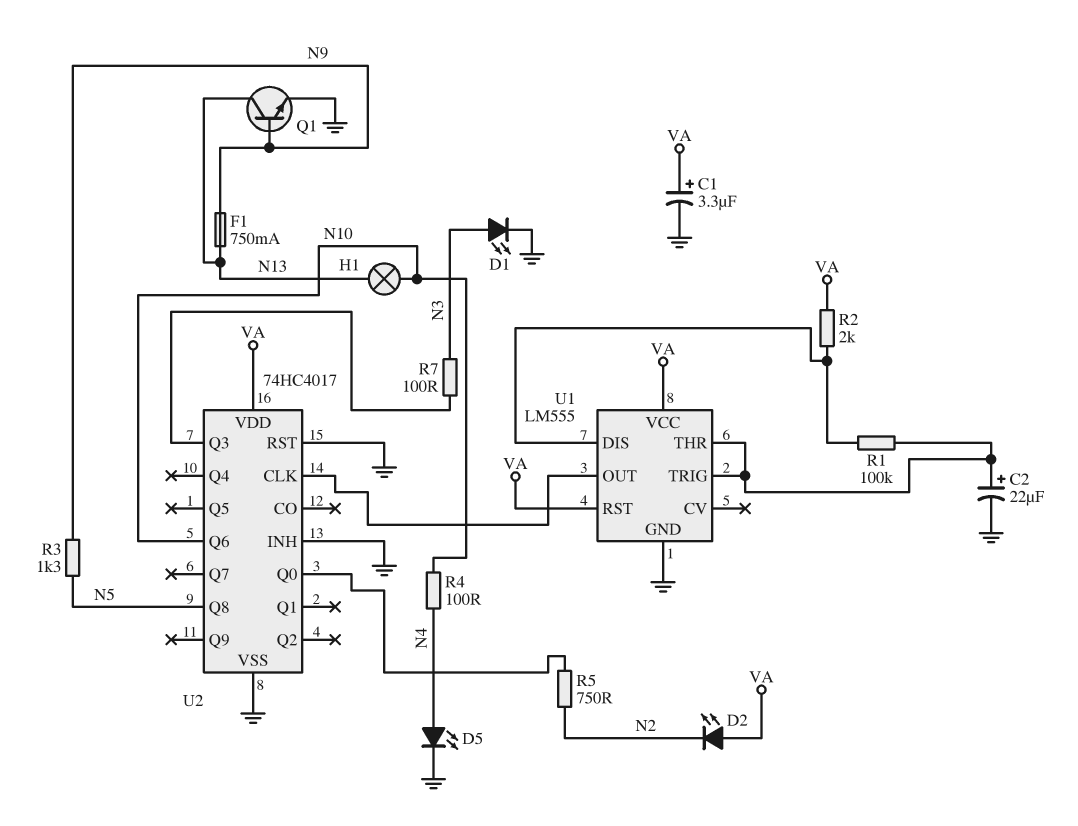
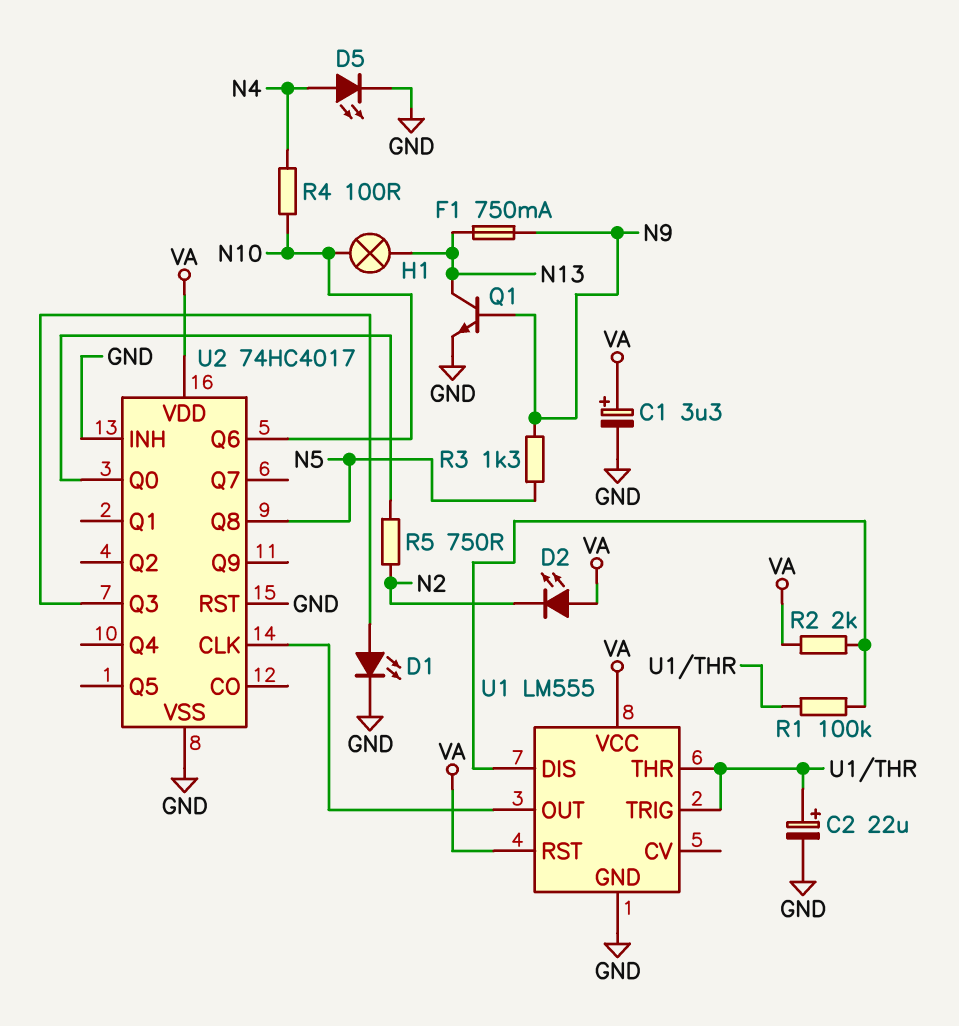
D1: LED (A N3, K GND) -> LED (A U2/Q3, K GND)
R7: 100 (N3, U2/Q3) -> none

